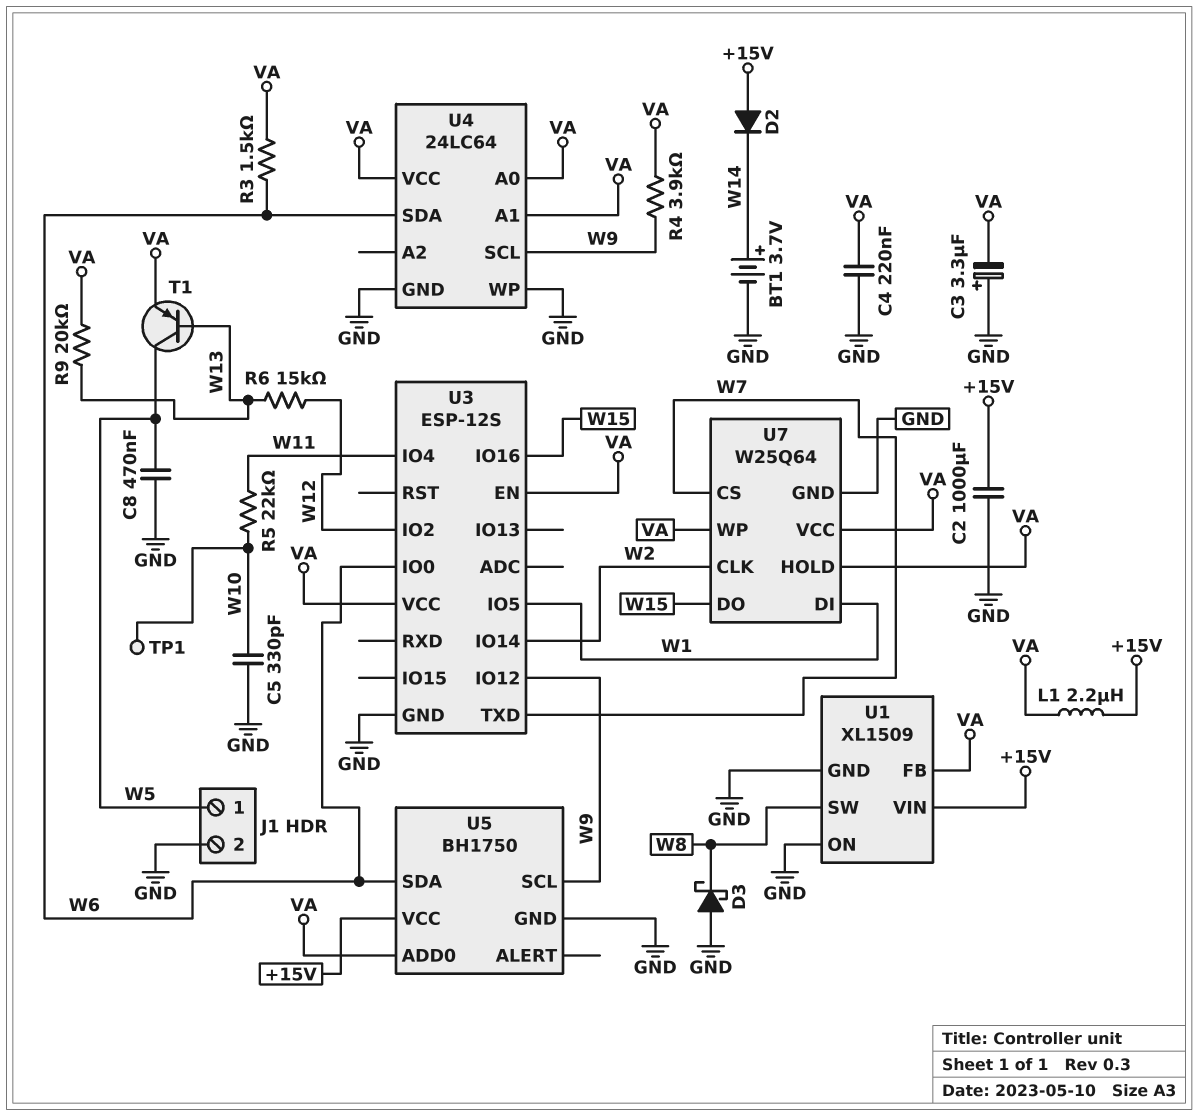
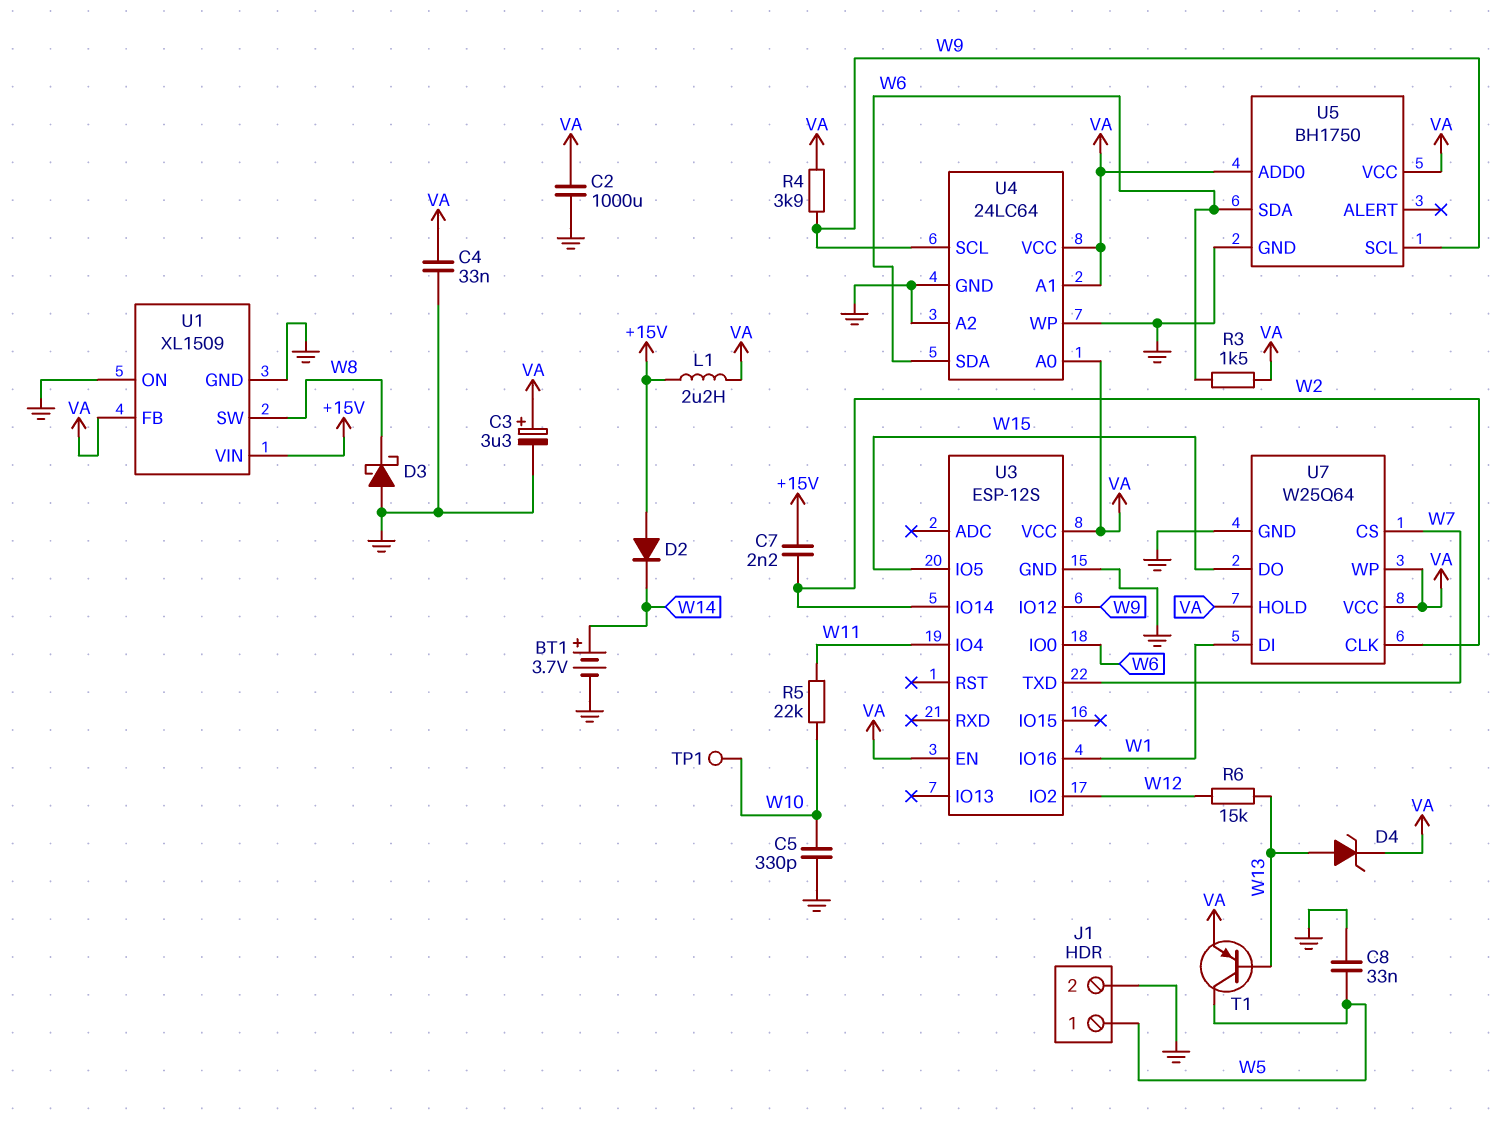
C2: 1000uF (+15V, GND) -> 1000uF (GND, VA)
C3: 3.3uF (plus GND, minus VA) -> 3.3uF (plus VA, minus GND)
C4: 220nF (GND, VA) -> 33nF (GND, VA)
C7: none -> 2.2nF (+15V, W2)
C8: 470nF (GND, W5) -> 33nF (GND, W5)
D4: none -> zener (A W13, K VA)
R9: 20k (VA, W13) -> none
U3 pin IO5: W1 -> W15
U3 pin IO16: W15 -> W1
U4 pin A2: none -> GND
U5 pin VCC: +15V -> VA

